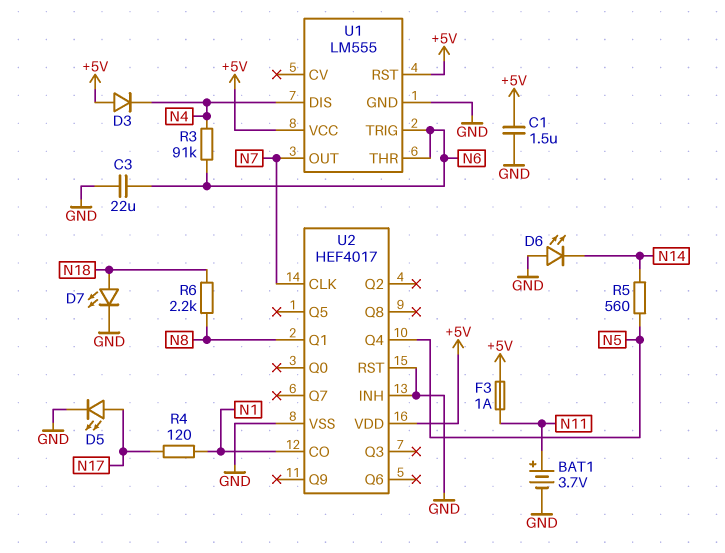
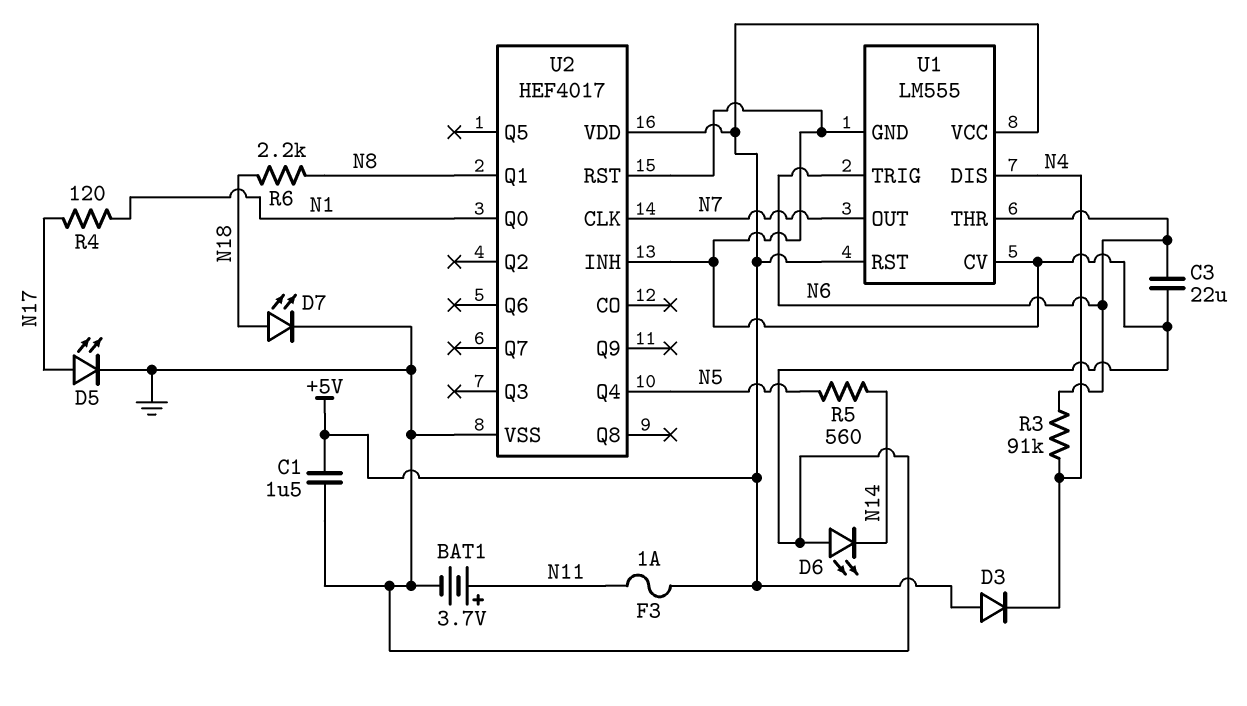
U1 pin CV: none -> GND
U2 pin CO: N1 -> none
U2 pin Q0: none -> N1

